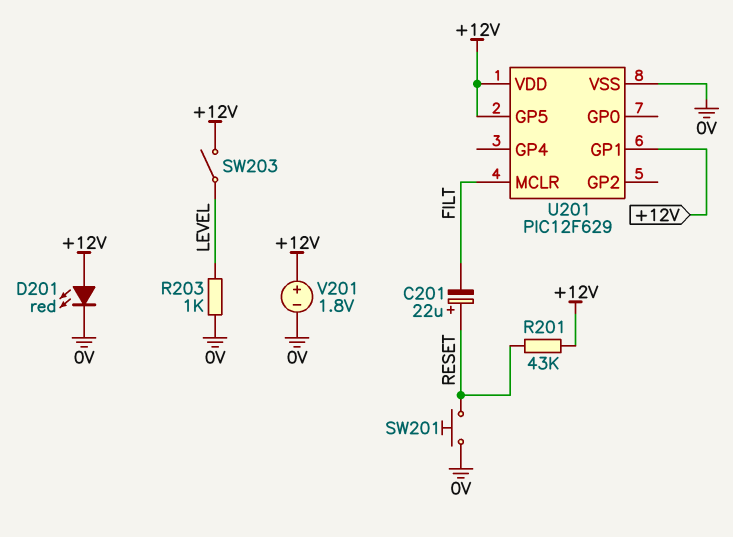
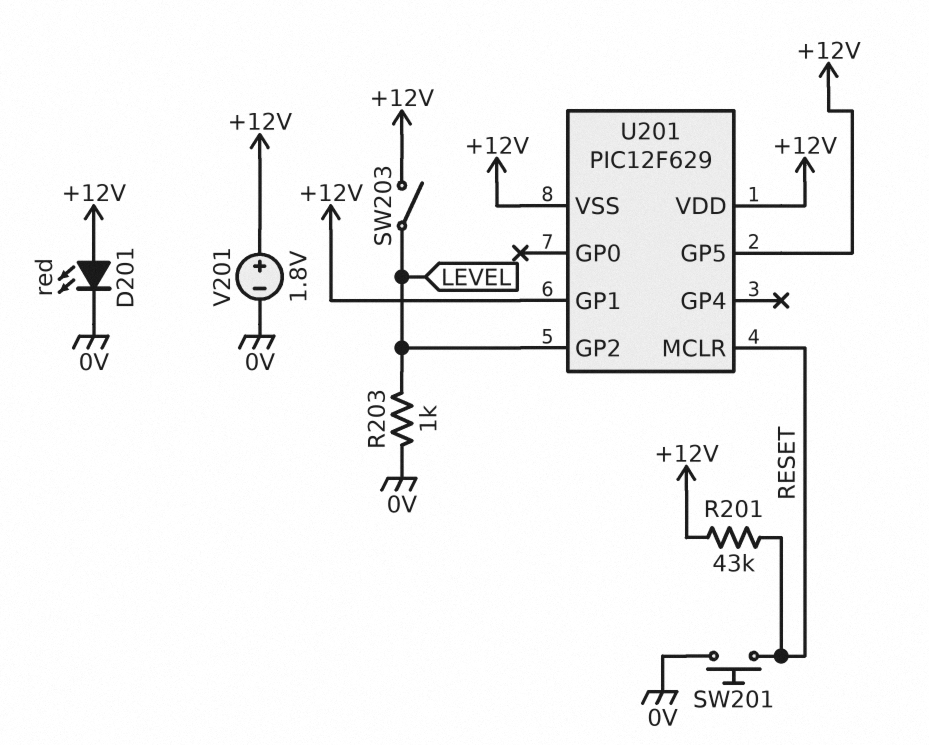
C201: 22uF (plus RESET, minus FILT) -> none
U201 pin GP2: none -> LEVEL
U201 pin MCLR: FILT -> RESET
U201 pin VSS: 0V -> +12V

